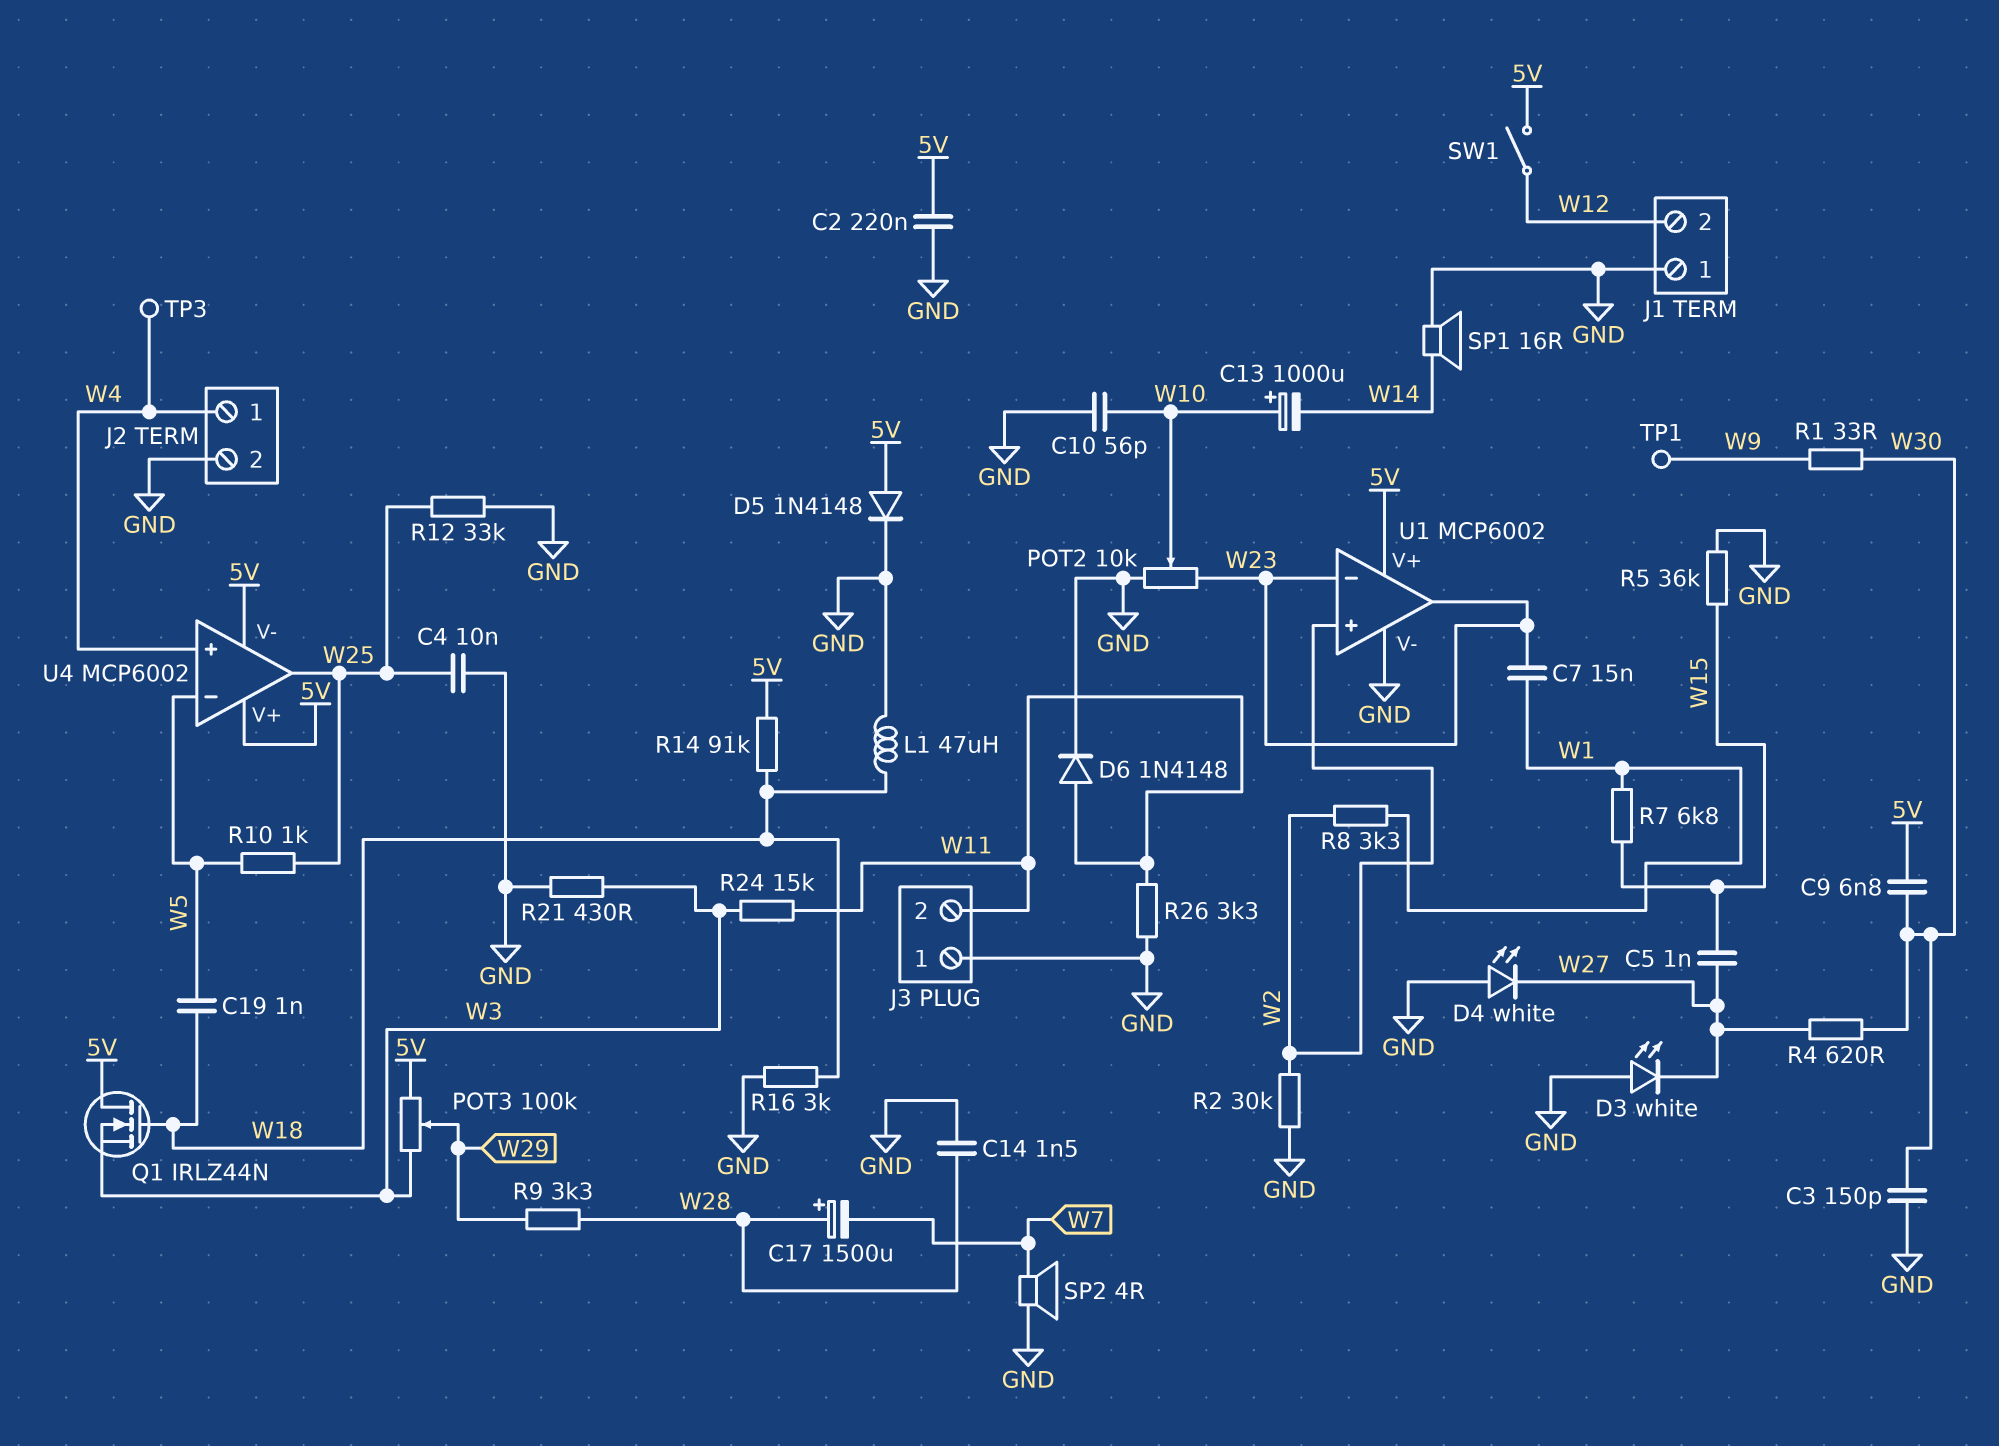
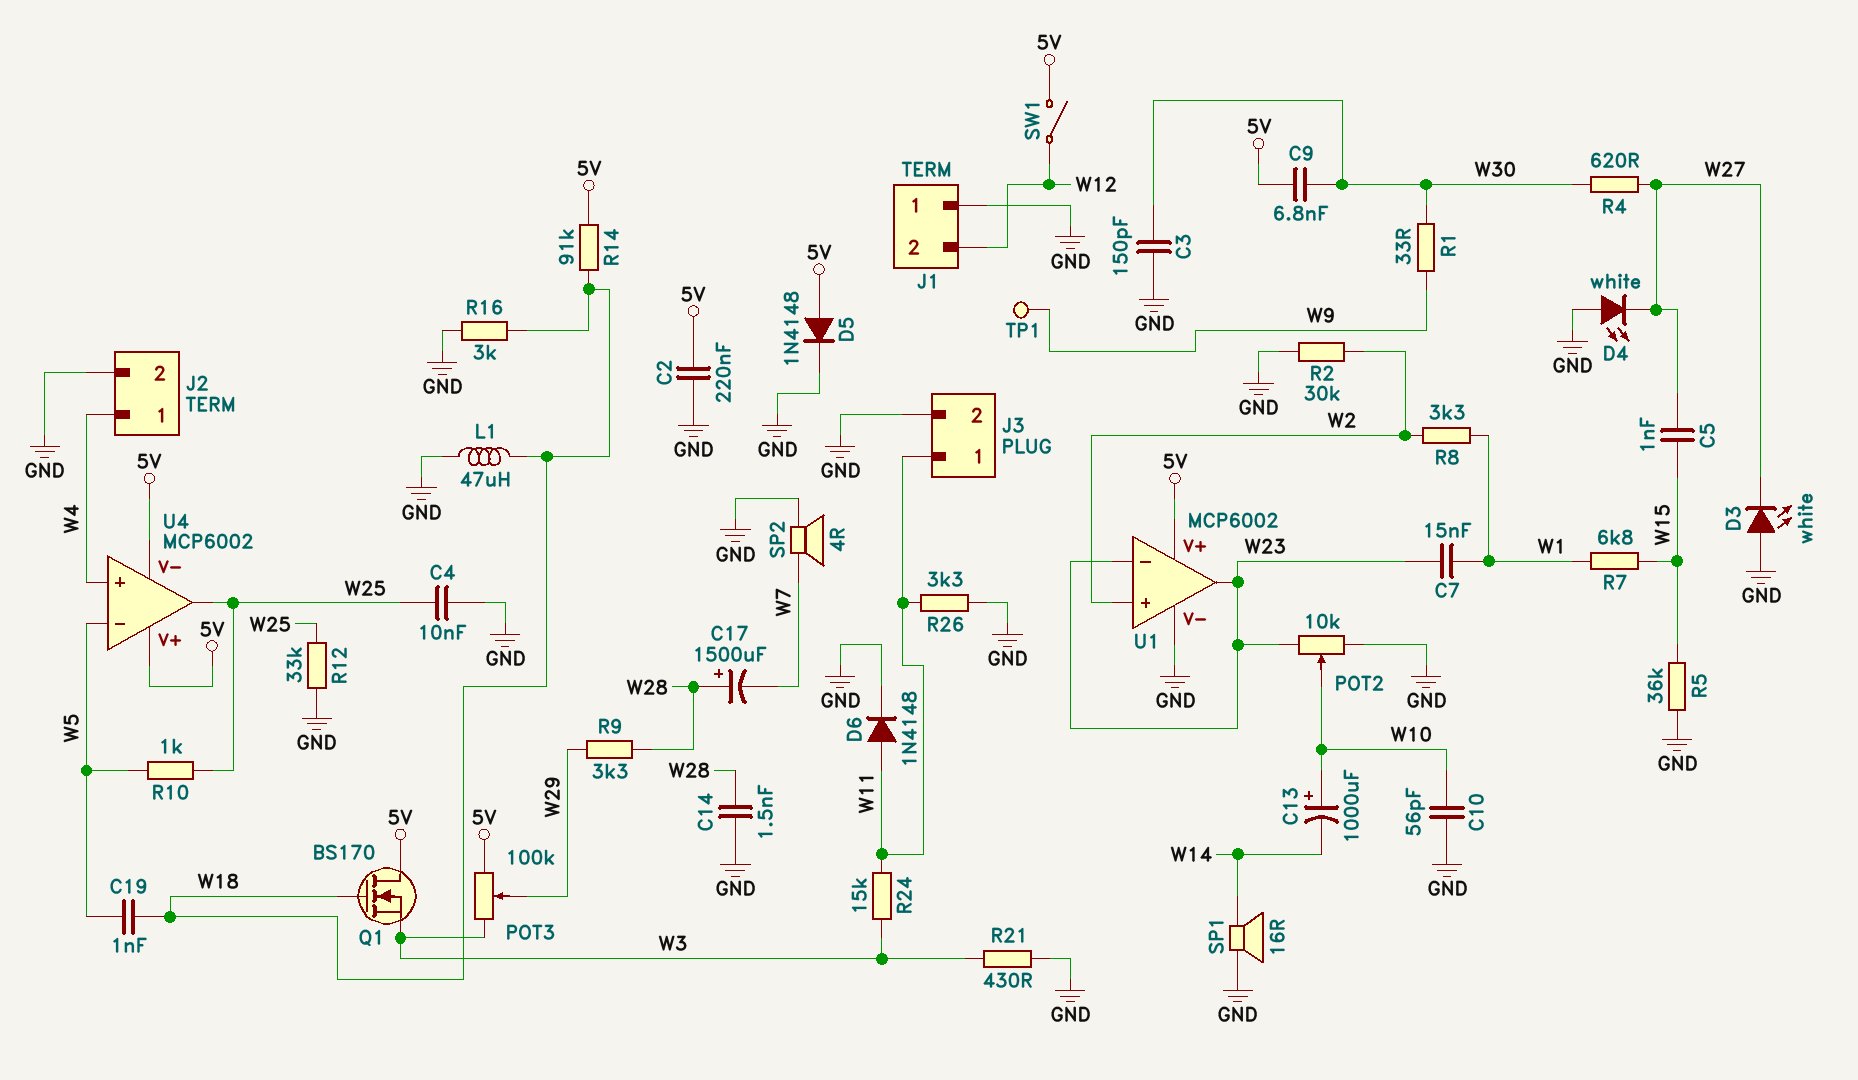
J3 pin 1: GND -> W11
J3 pin 2: W11 -> GND
Q1: NMOS IRLZ44N (G W18, D 5V, S W3) -> NMOS BS170 (G W18, D 5V, S W3)
TP3: test point (W4) -> none

